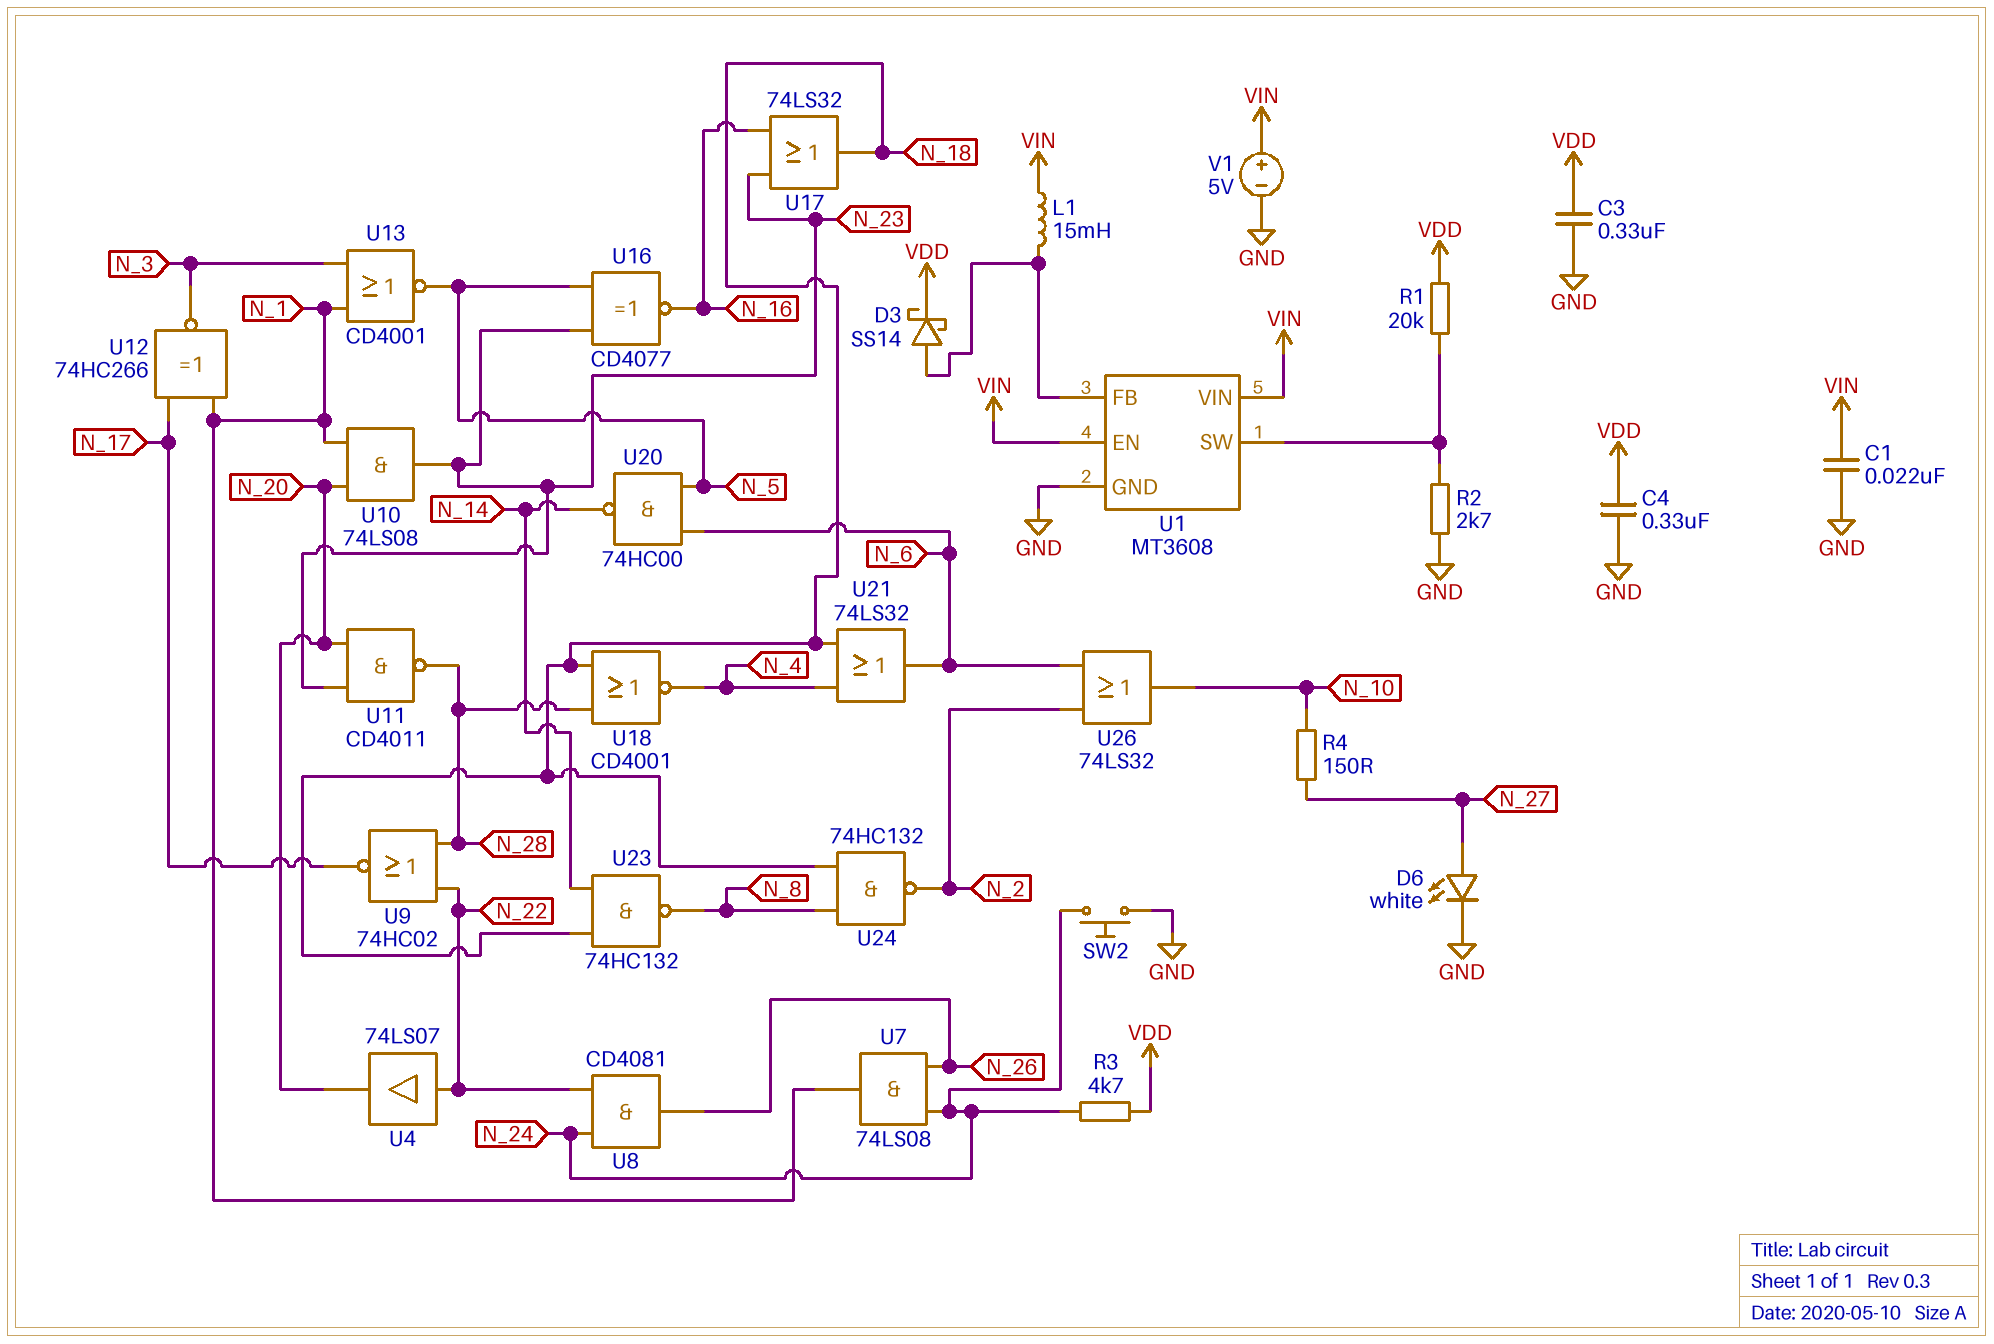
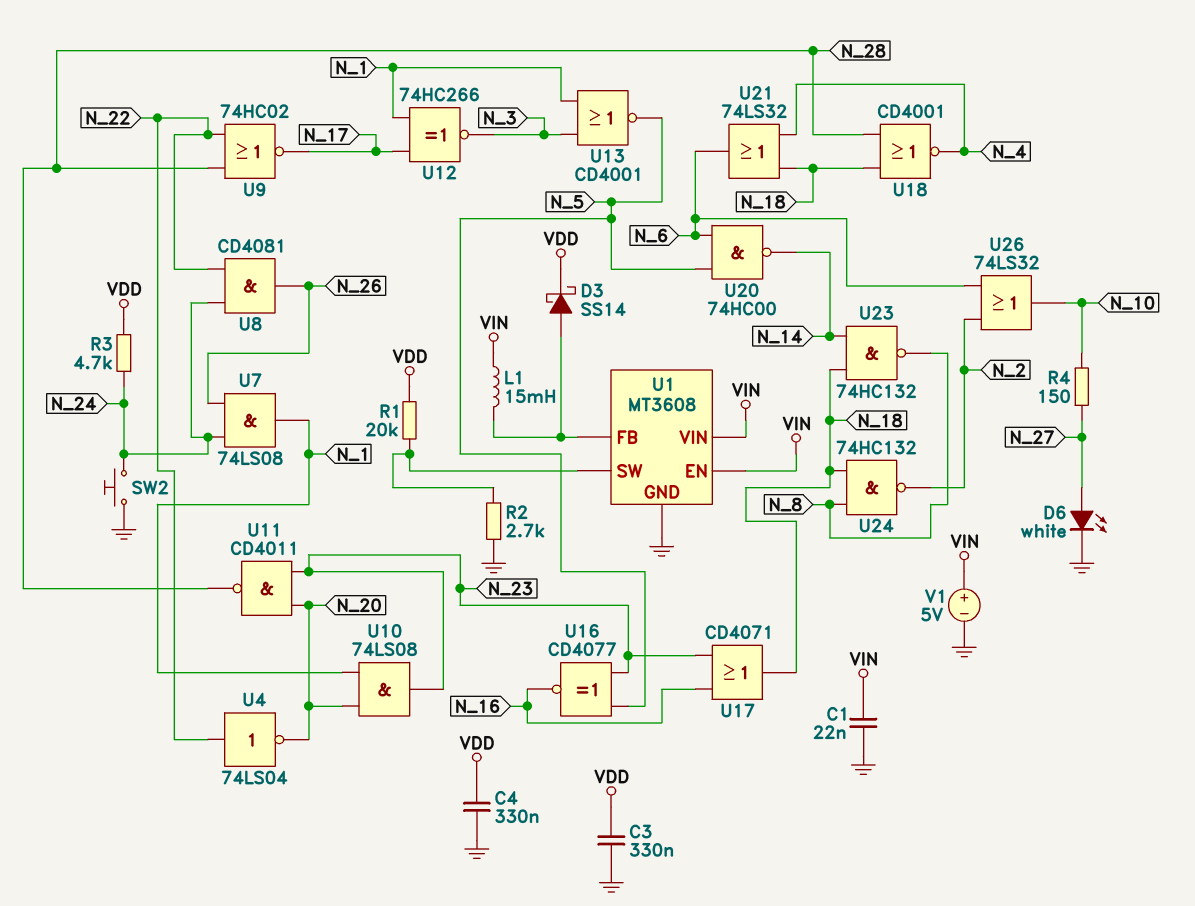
U4: buffer 74LS07 (in N_22, out N_20) -> NOT 74LS04 (in N_22, out N_20)
U17: OR 74LS32 (in N_16, in N_23, out N_18) -> OR CD4071 (in N_16, in N_23, out N_18)

